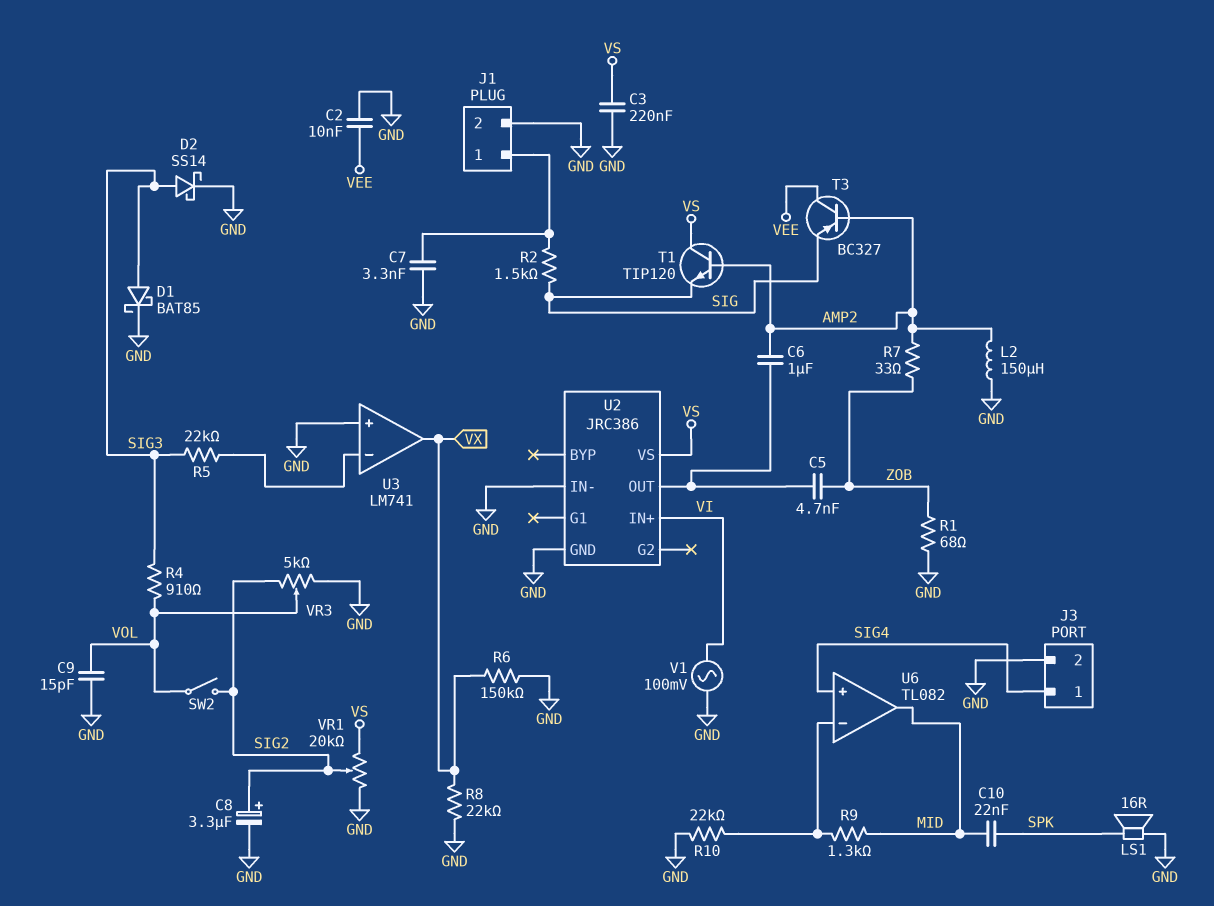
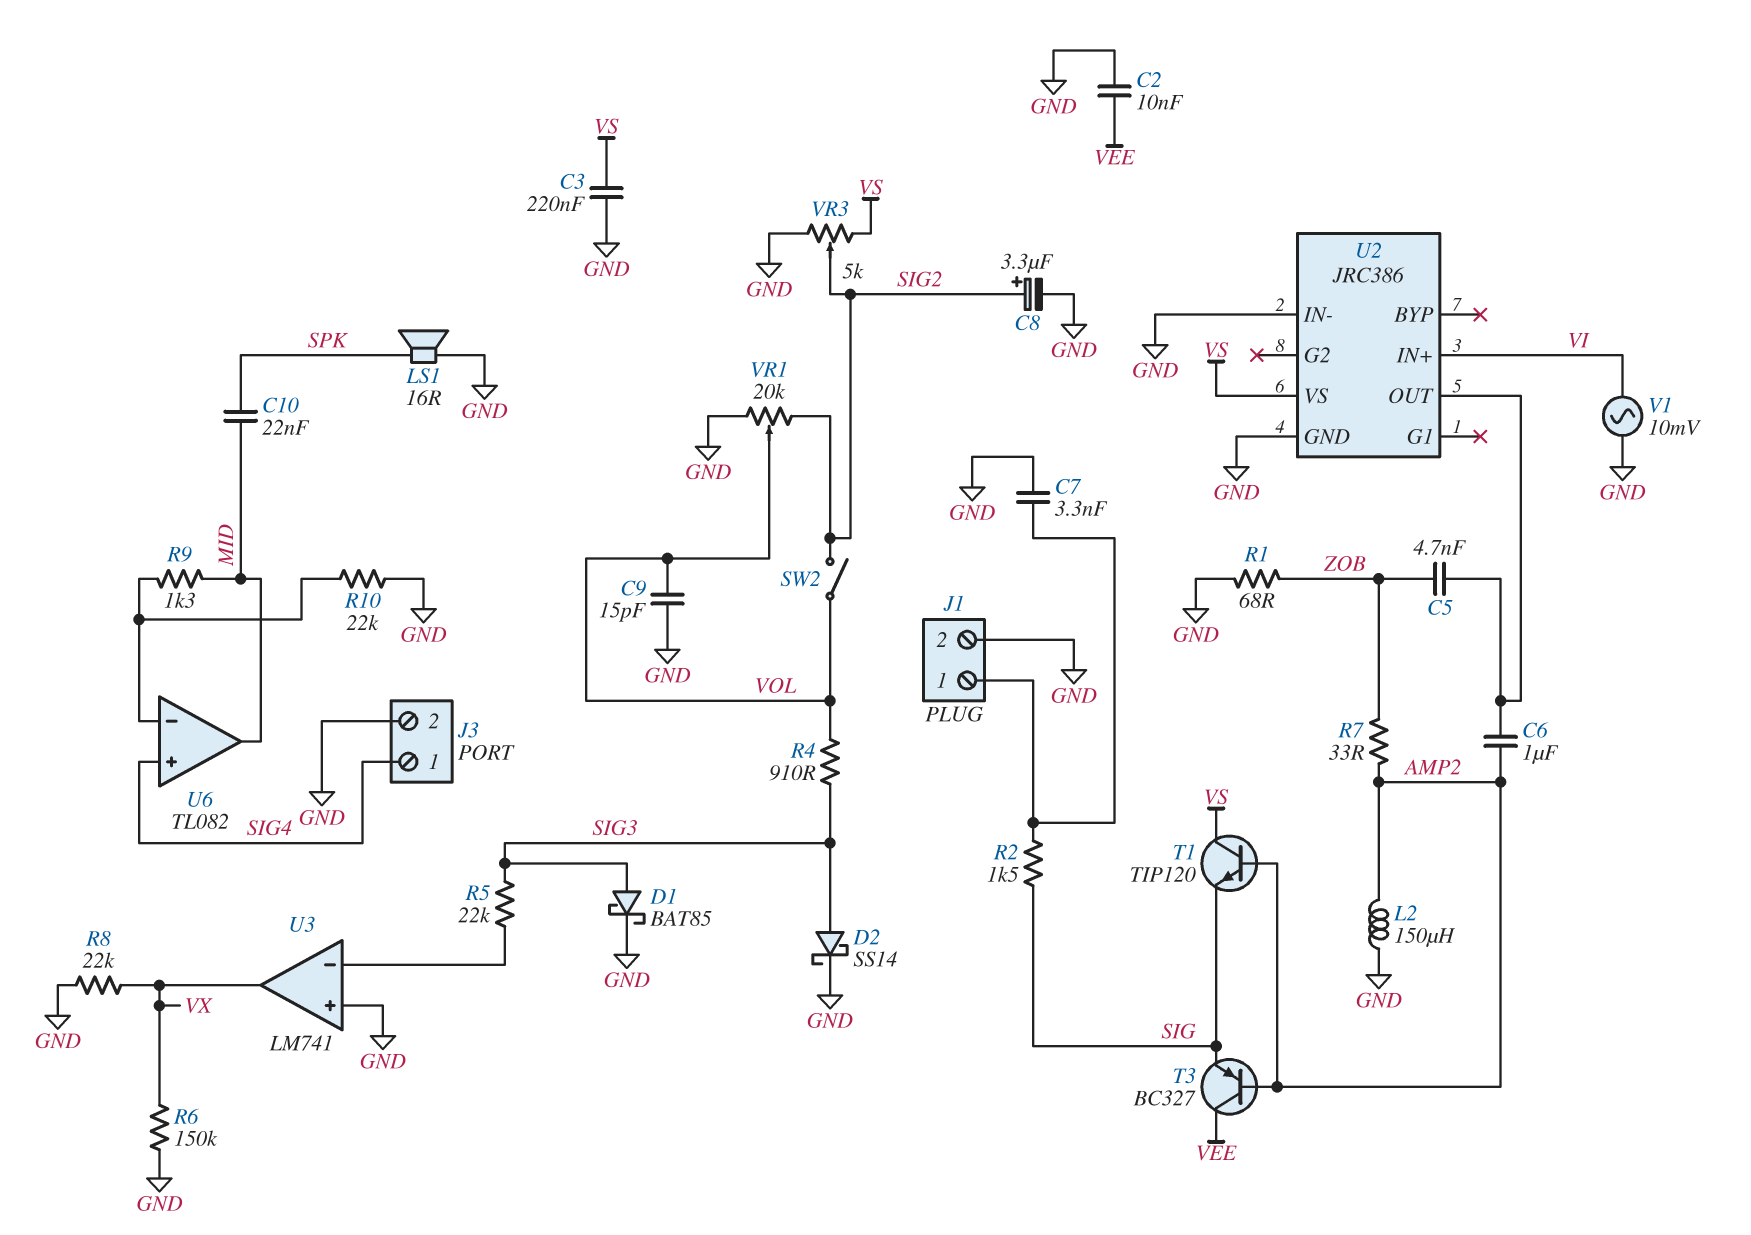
V1: AC 100mV (GND, VI) -> AC 10mV (GND, VI)
VR1: 20k (GND, VS, wiper SIG2) -> 20k (GND, SIG2, wiper VOL)
VR3: 5k (GND, SIG2, wiper VOL) -> 5k (GND, VS, wiper SIG2)

